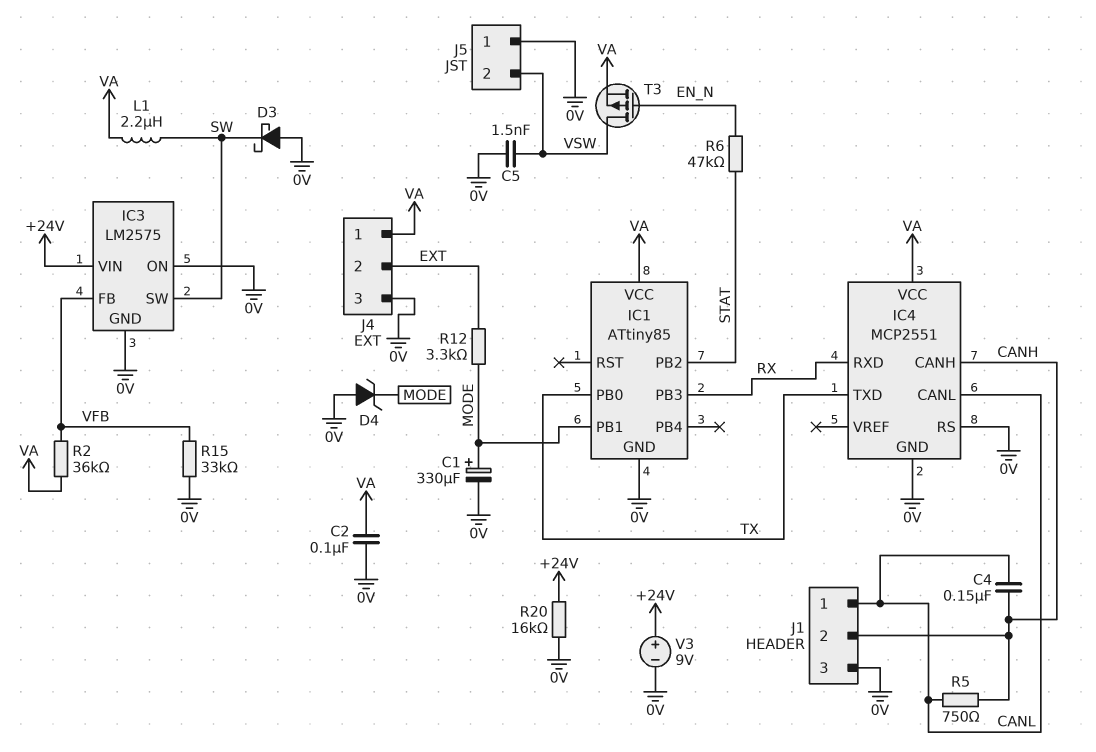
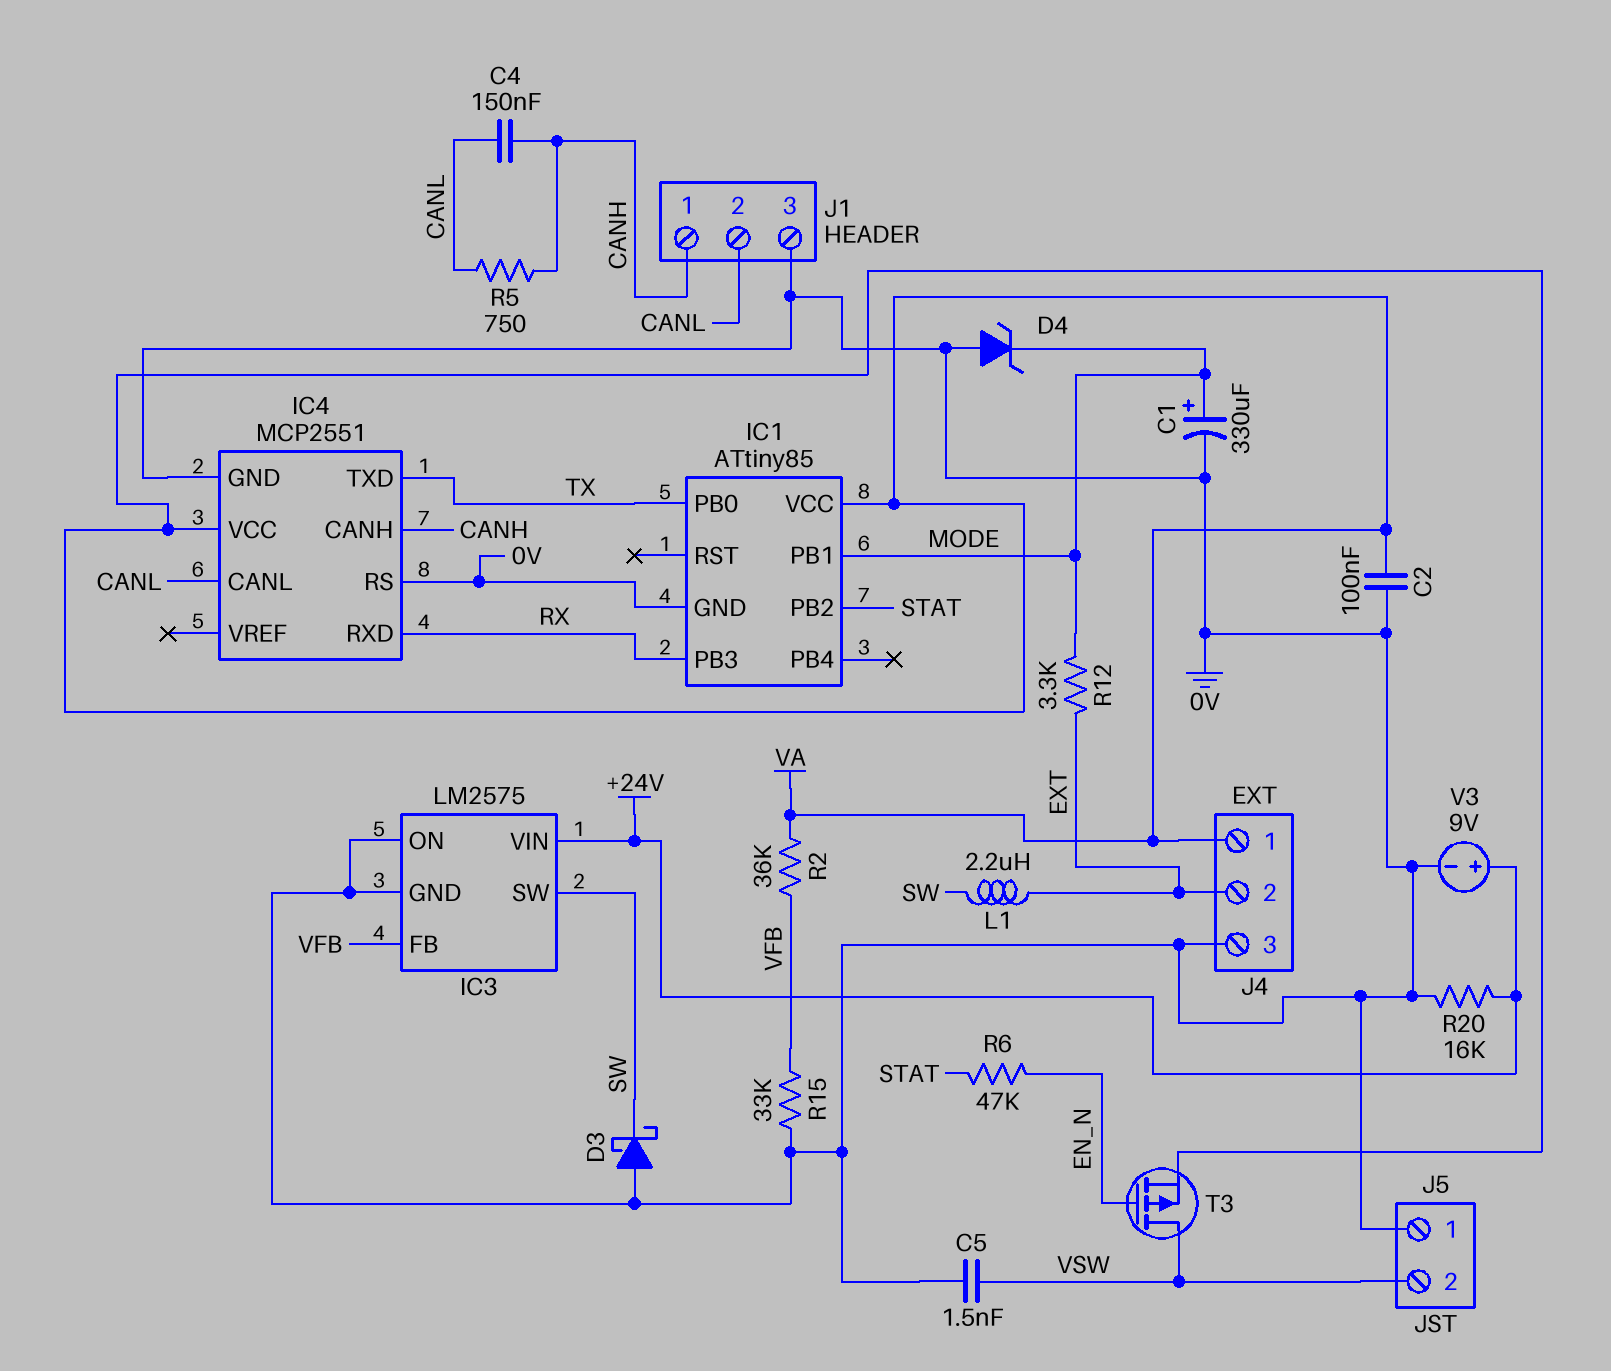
J1 pin 1: CANL -> CANH
J1 pin 2: CANH -> CANL
L1: 2.2uH (SW, VA) -> 2.2uH (EXT, SW)

